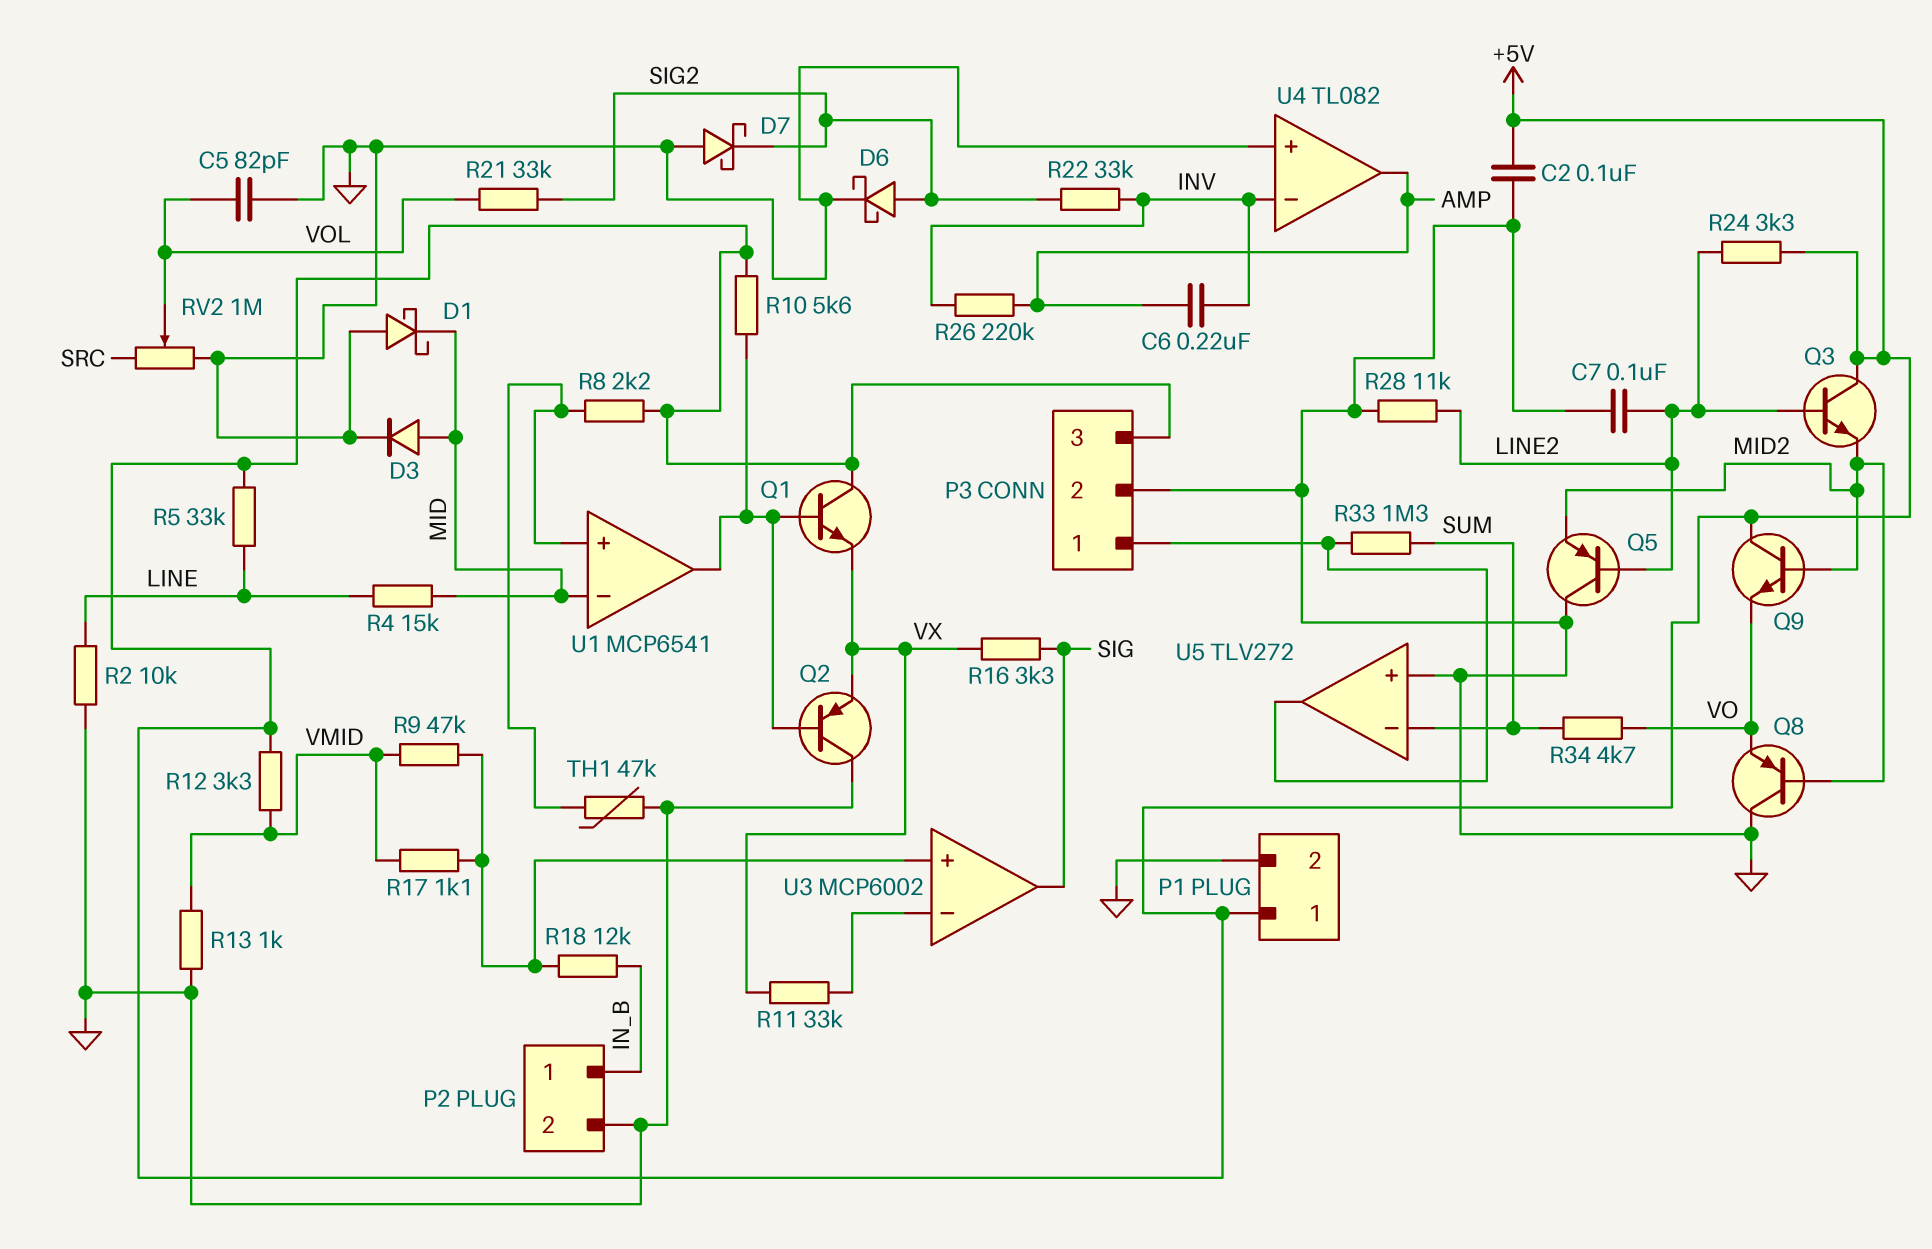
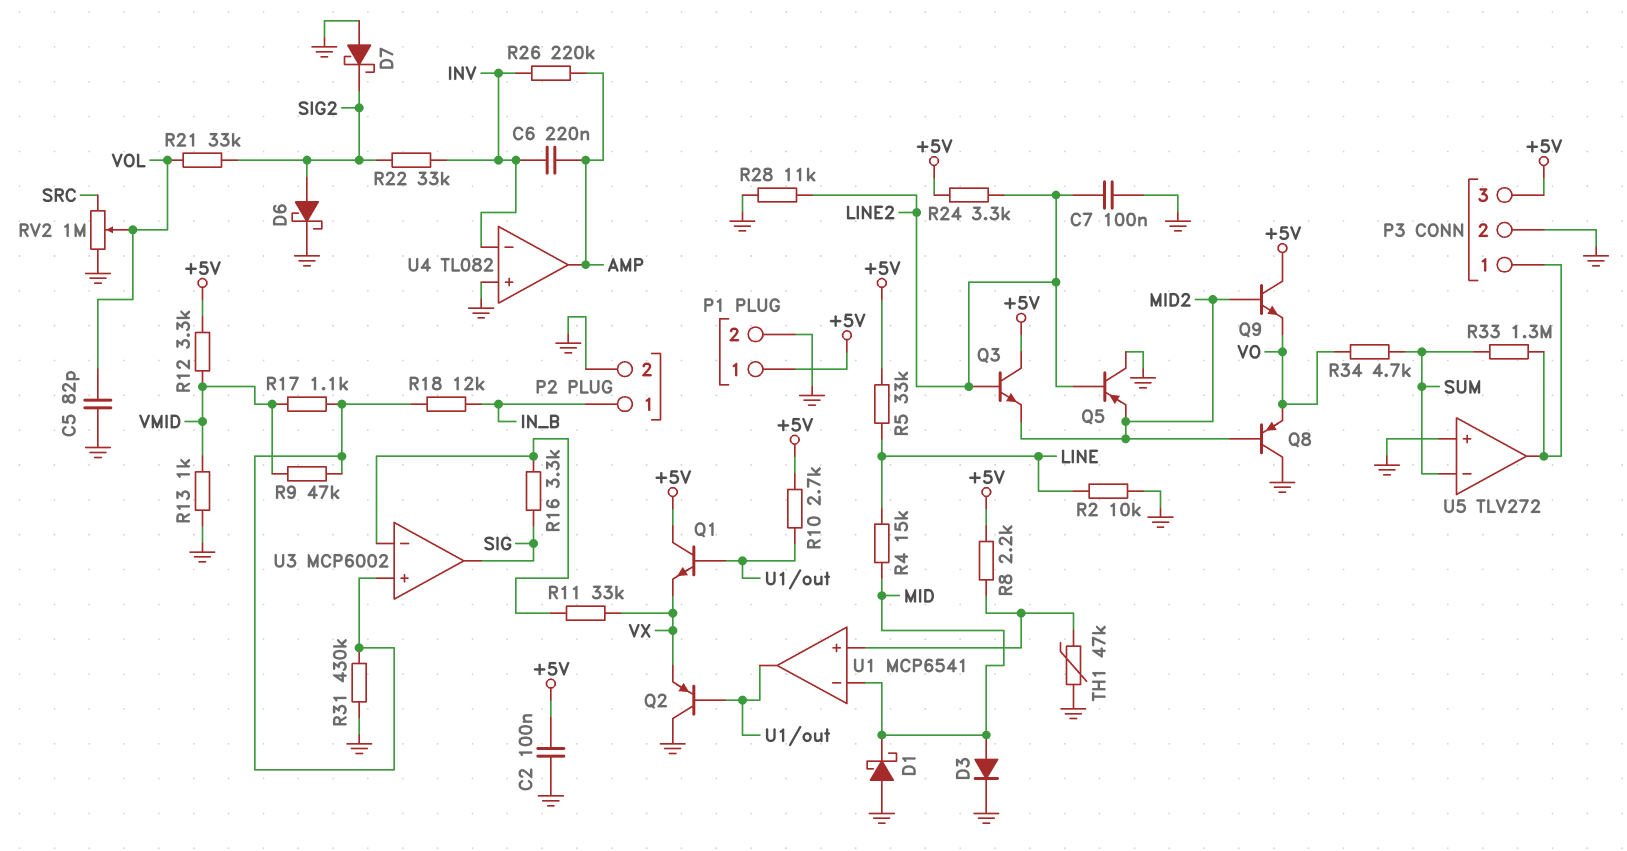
R10: 5.6k (+5V, U1/out) -> 2.7k (+5V, U1/out)
R16: 3.3k (SIG, VX) -> 3.3k (SIG, U3/in-)
R31: none -> 430k (GND, U3/in+)

